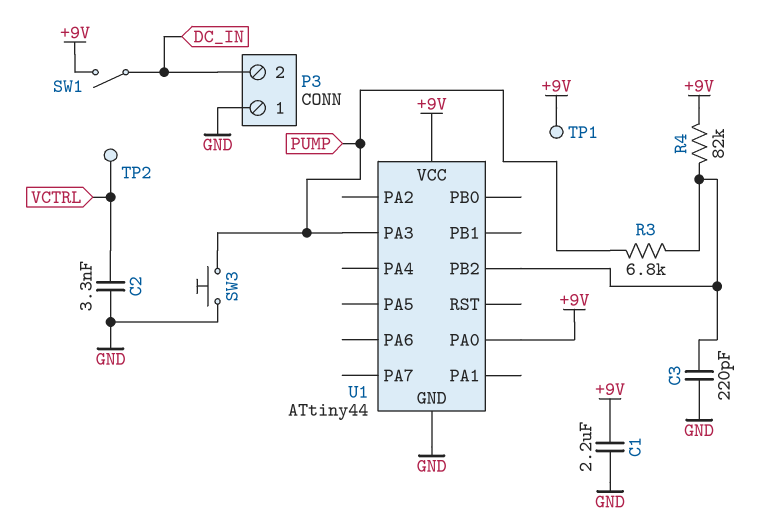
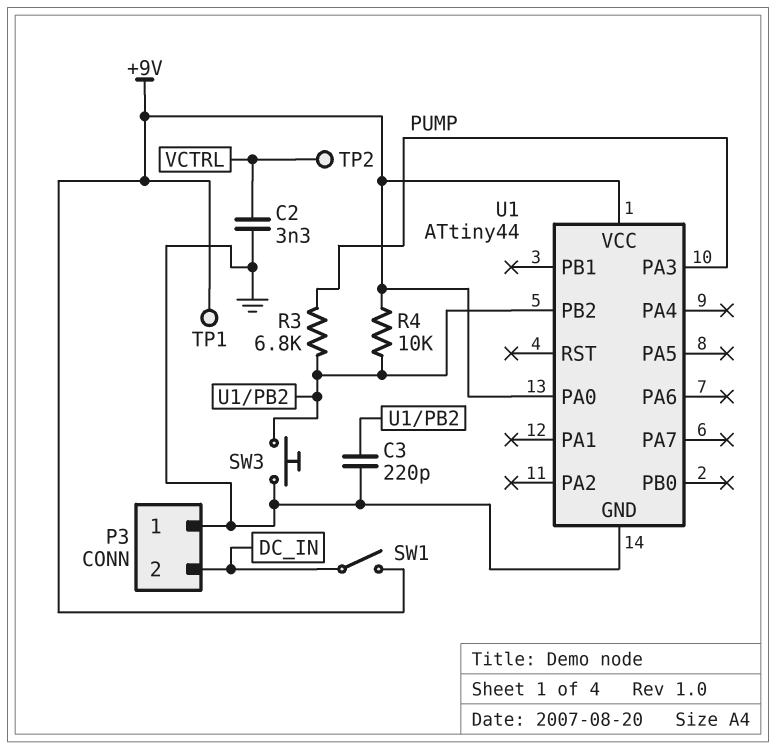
C1: 2.2uF (+9V, GND) -> none
R4: 82k (+9V, U1/PB2) -> 10k (+9V, U1/PB2)
SW3: button (GND, PUMP) -> button (GND, U1/PB2)

